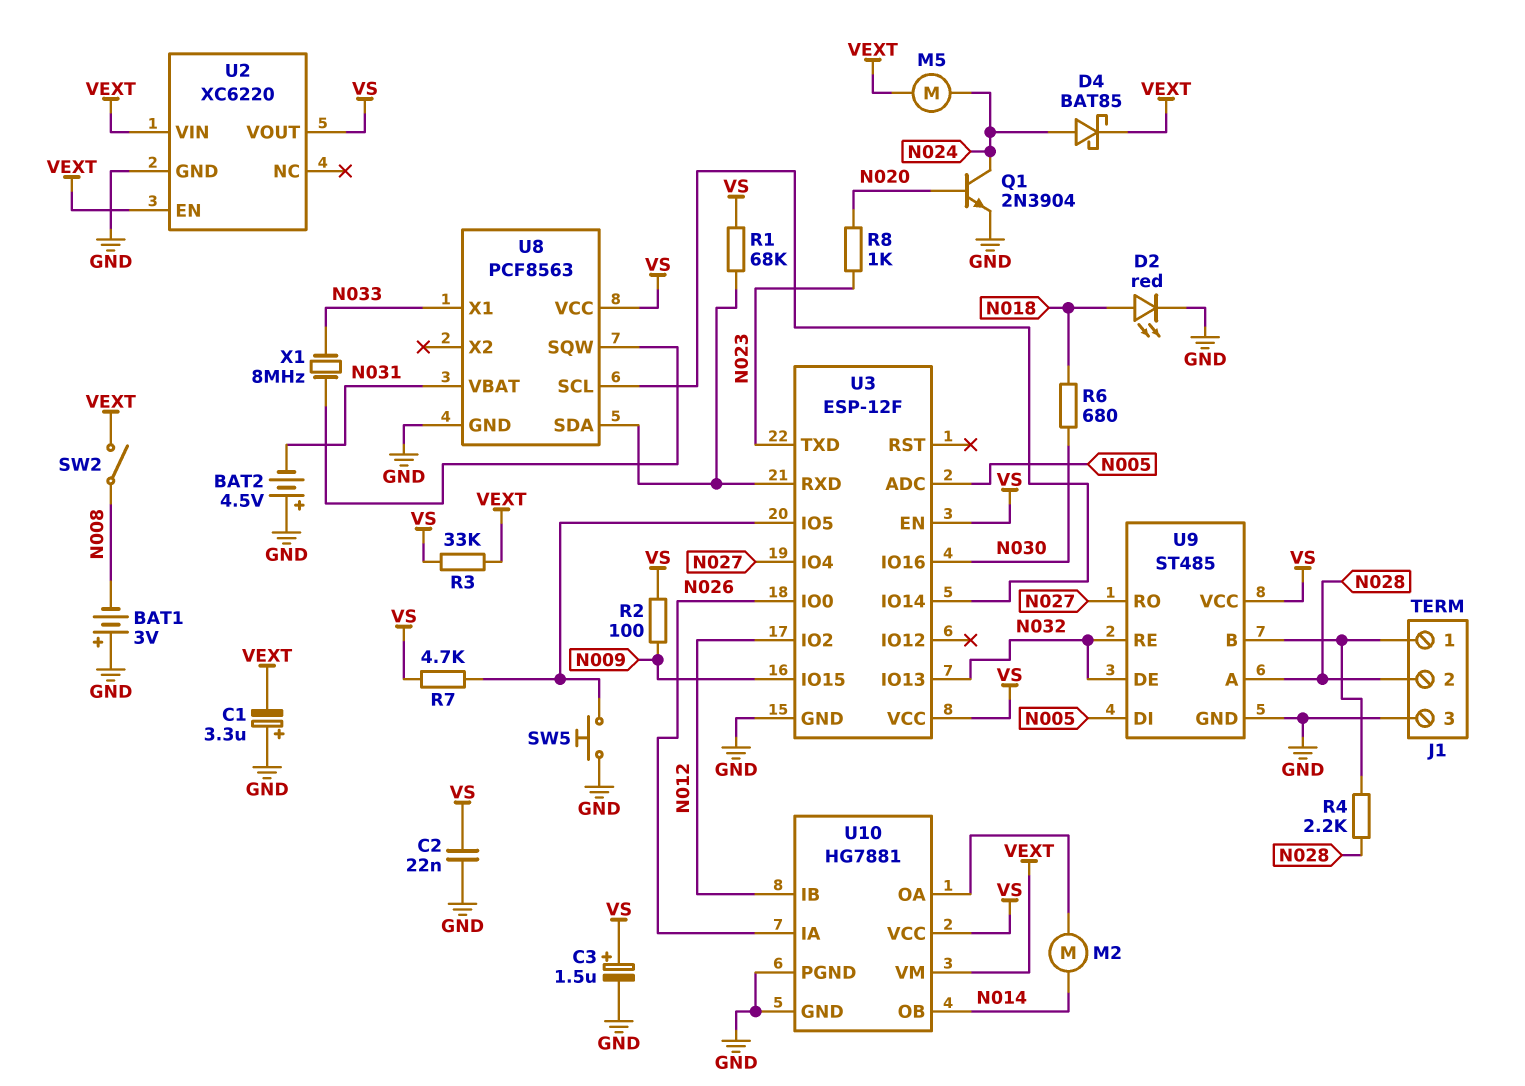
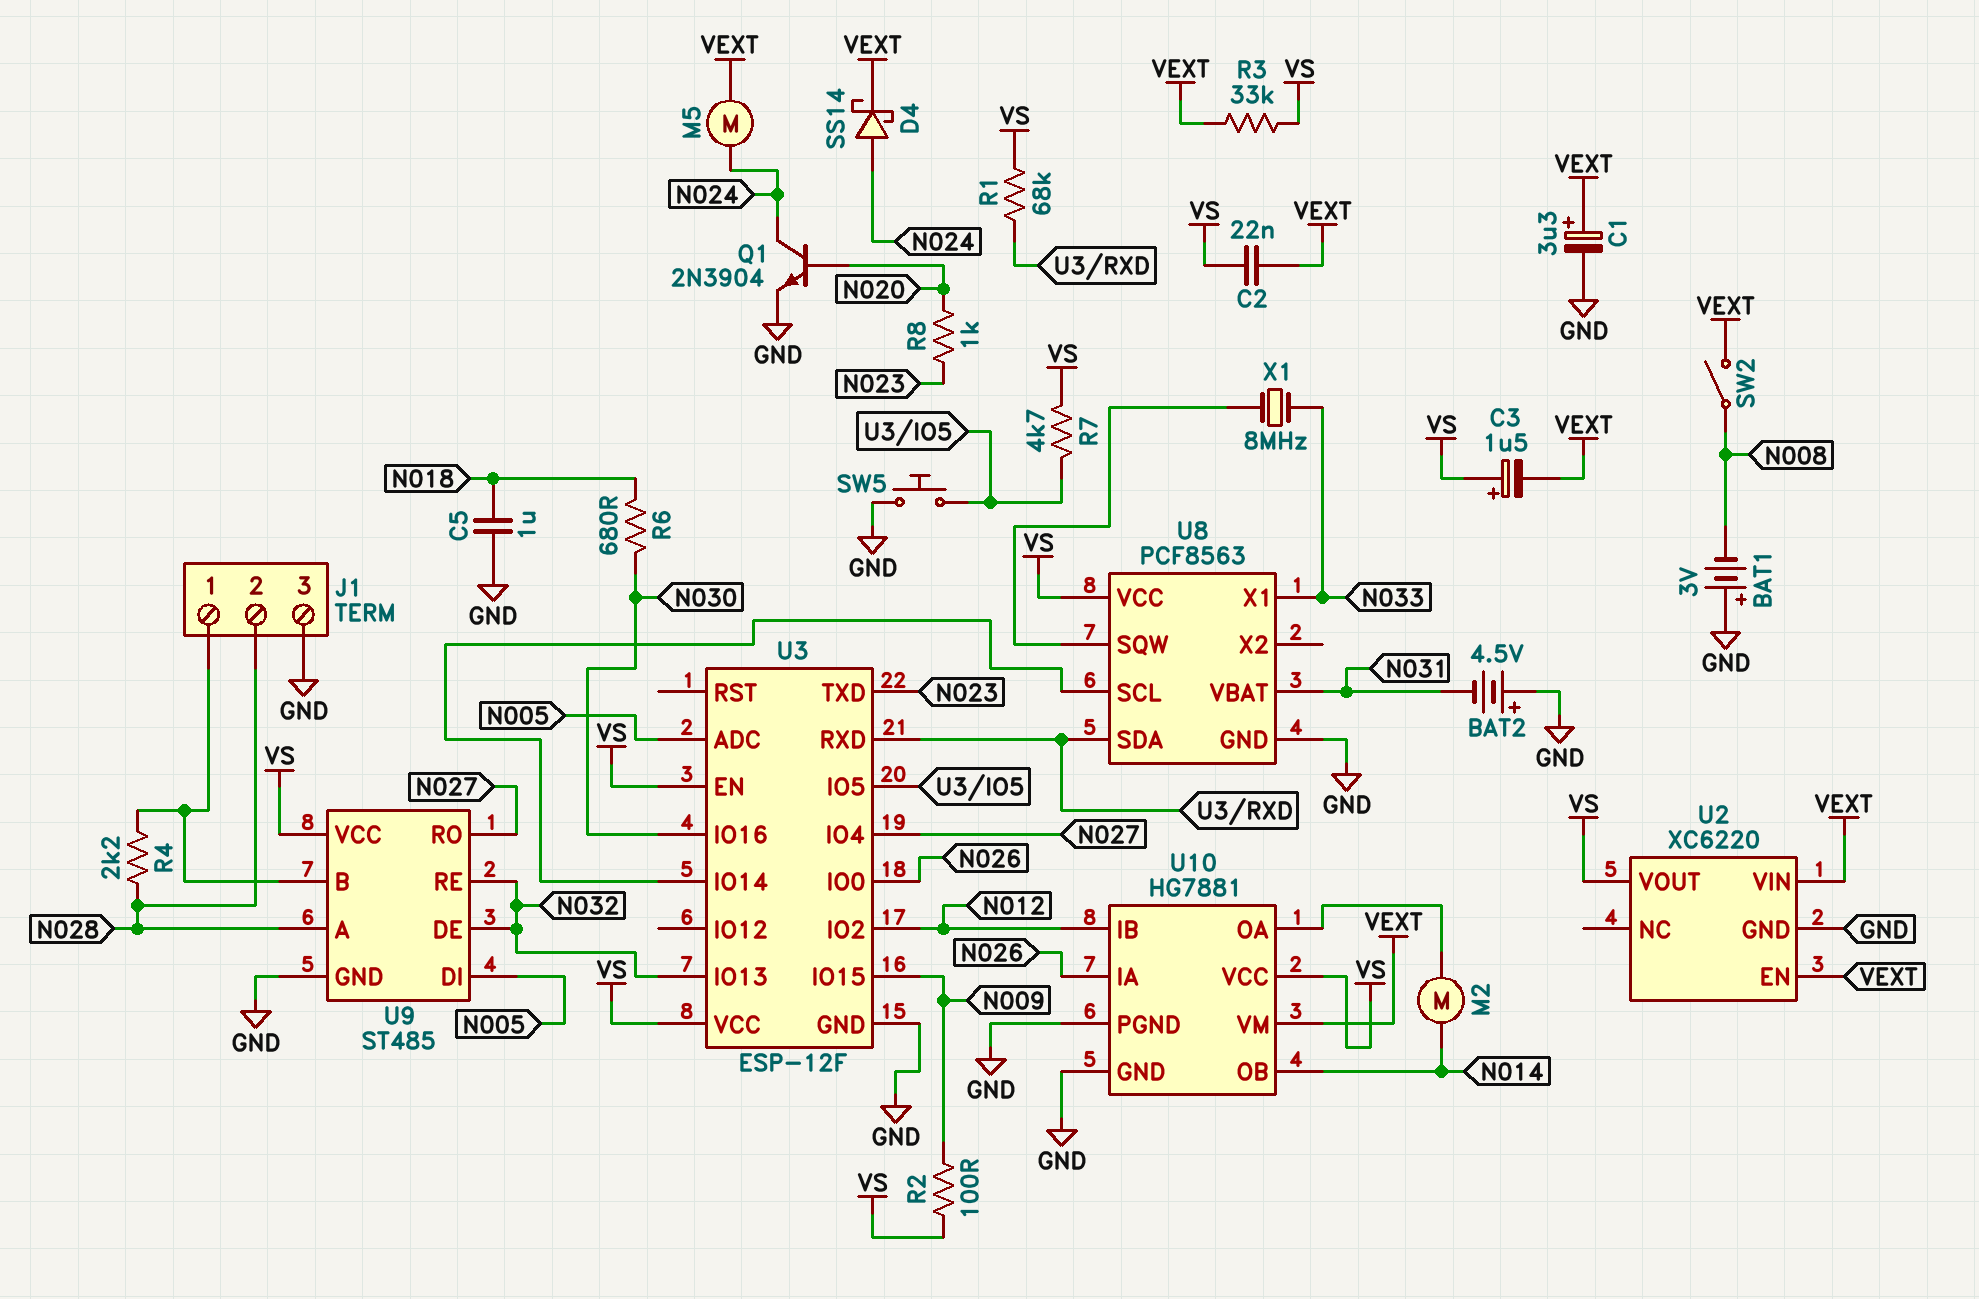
C1: 3.3uF (plus GND, minus VEXT) -> 3.3uF (plus VEXT, minus GND)
C2: 22nF (GND, VS) -> 22nF (VEXT, VS)
C3: 1.5uF (plus VS, minus GND) -> 1.5uF (plus VS, minus VEXT)
C5: none -> 1uF (GND, N018)
D2: LED red (A N018, K GND) -> none
D4: schottky BAT85 (A N024, K VEXT) -> schottky SS14 (A N024, K VEXT)

